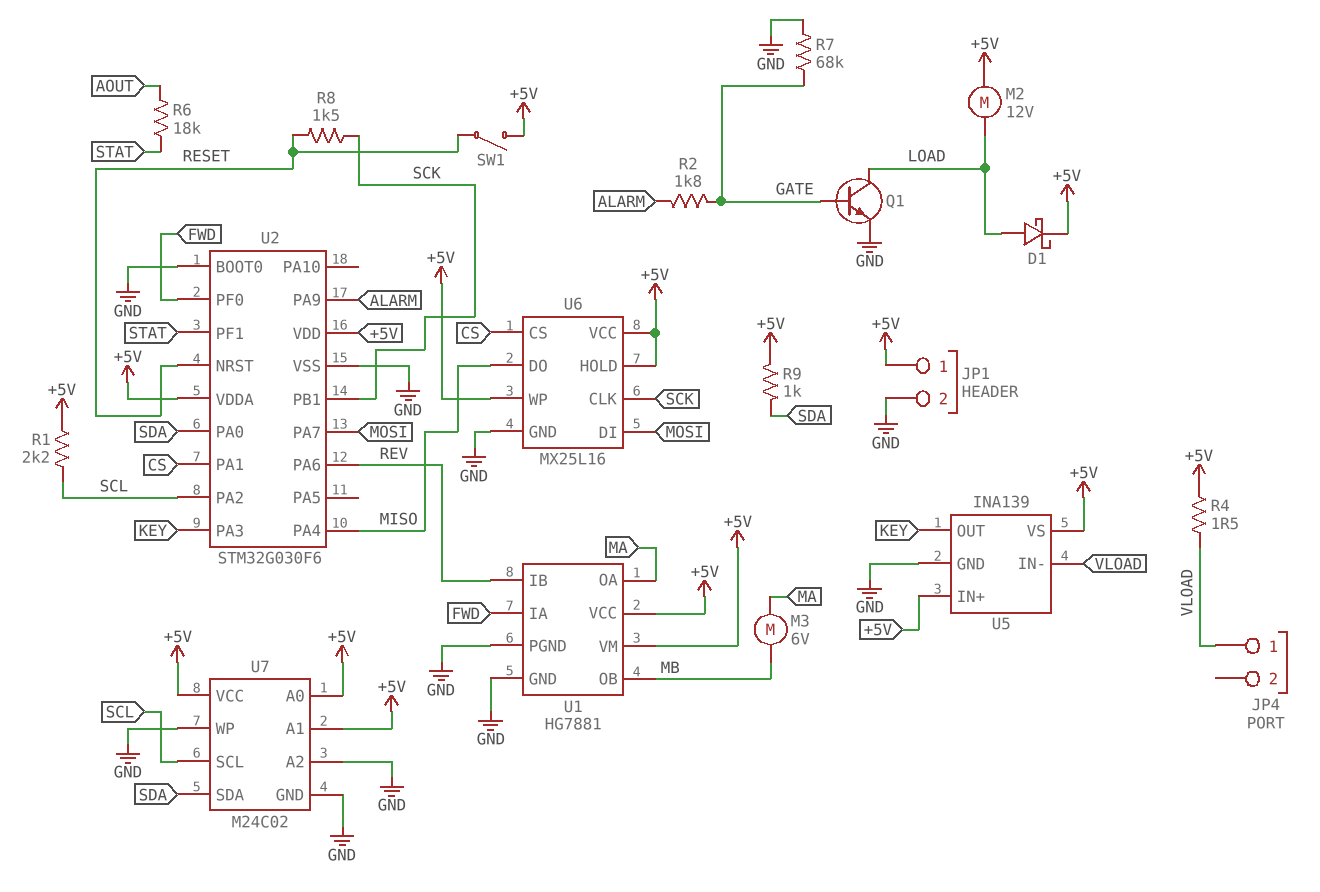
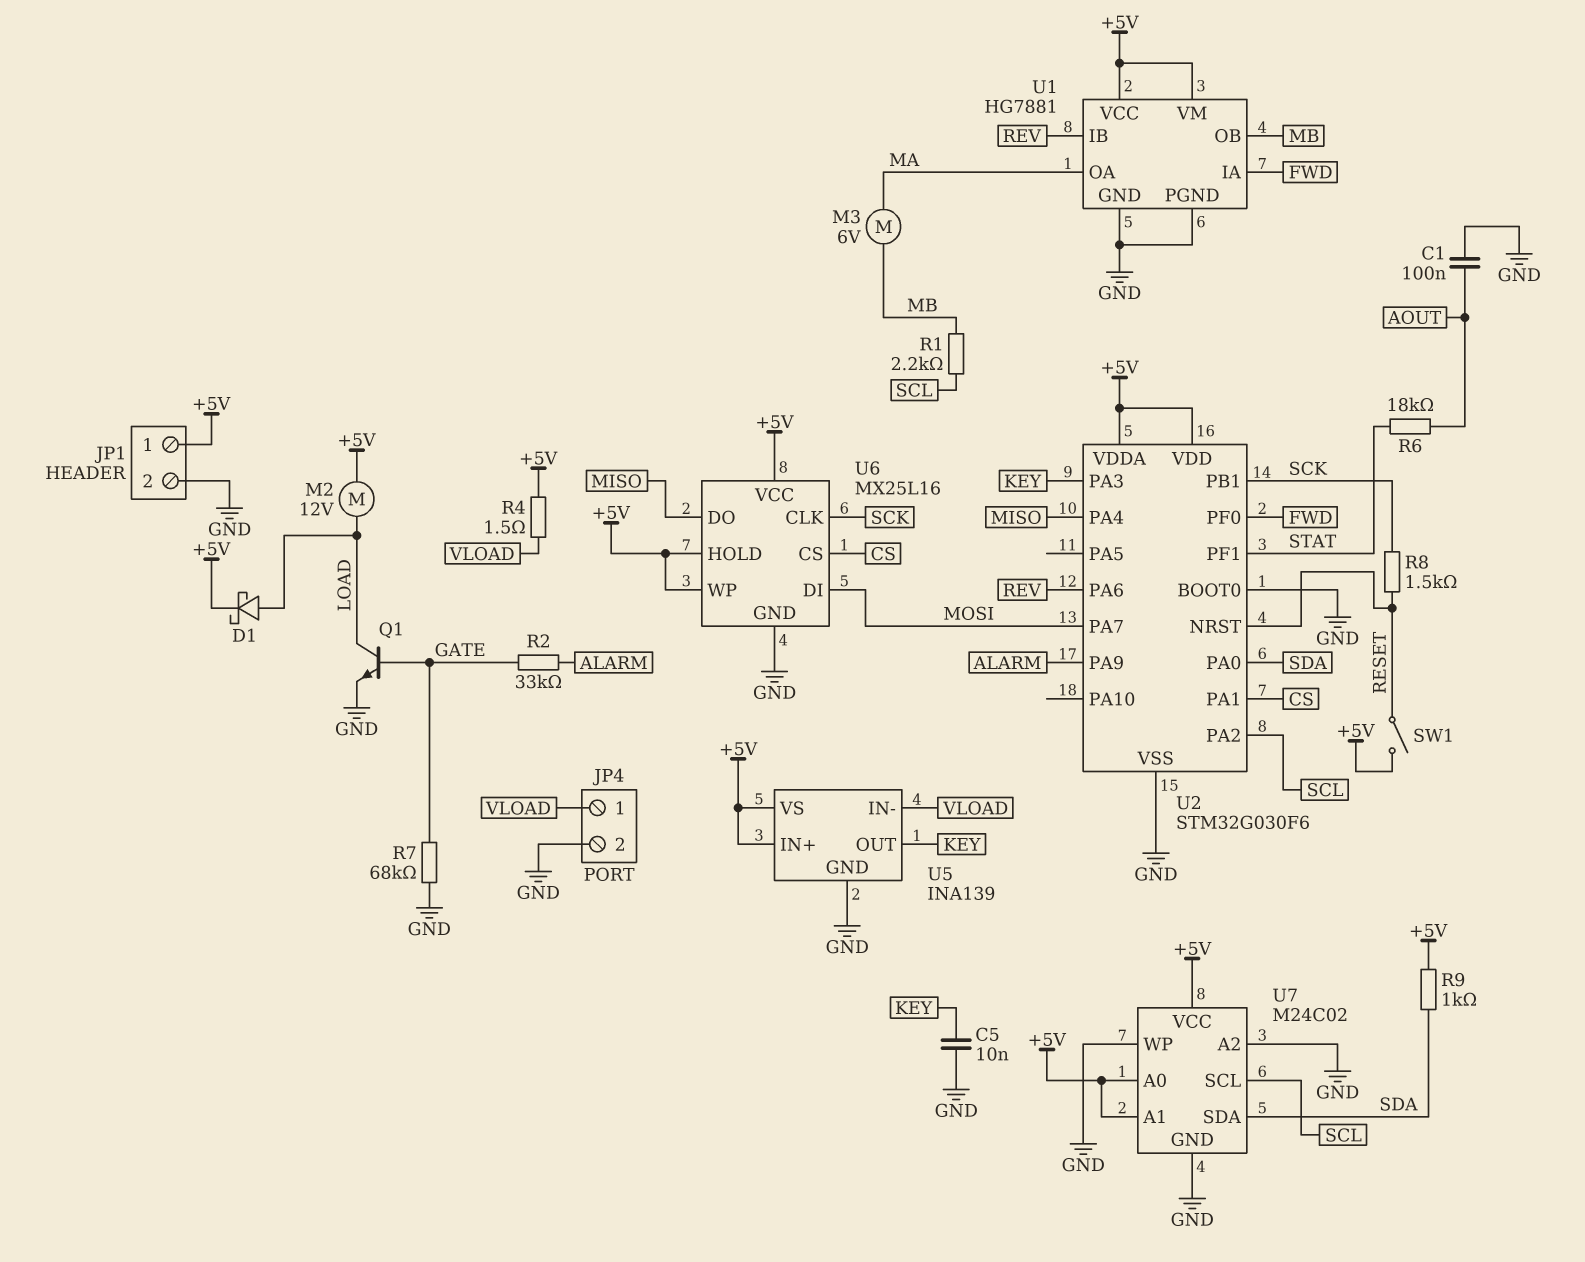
C1: none -> 100nF (AOUT, GND)
C5: none -> 10nF (GND, KEY)
JP4 pin 2: none -> GND
R1: 2.2k (+5V, SCL) -> 2.2k (MB, SCL)
R2: 1.8k (ALARM, GATE) -> 33k (ALARM, GATE)

